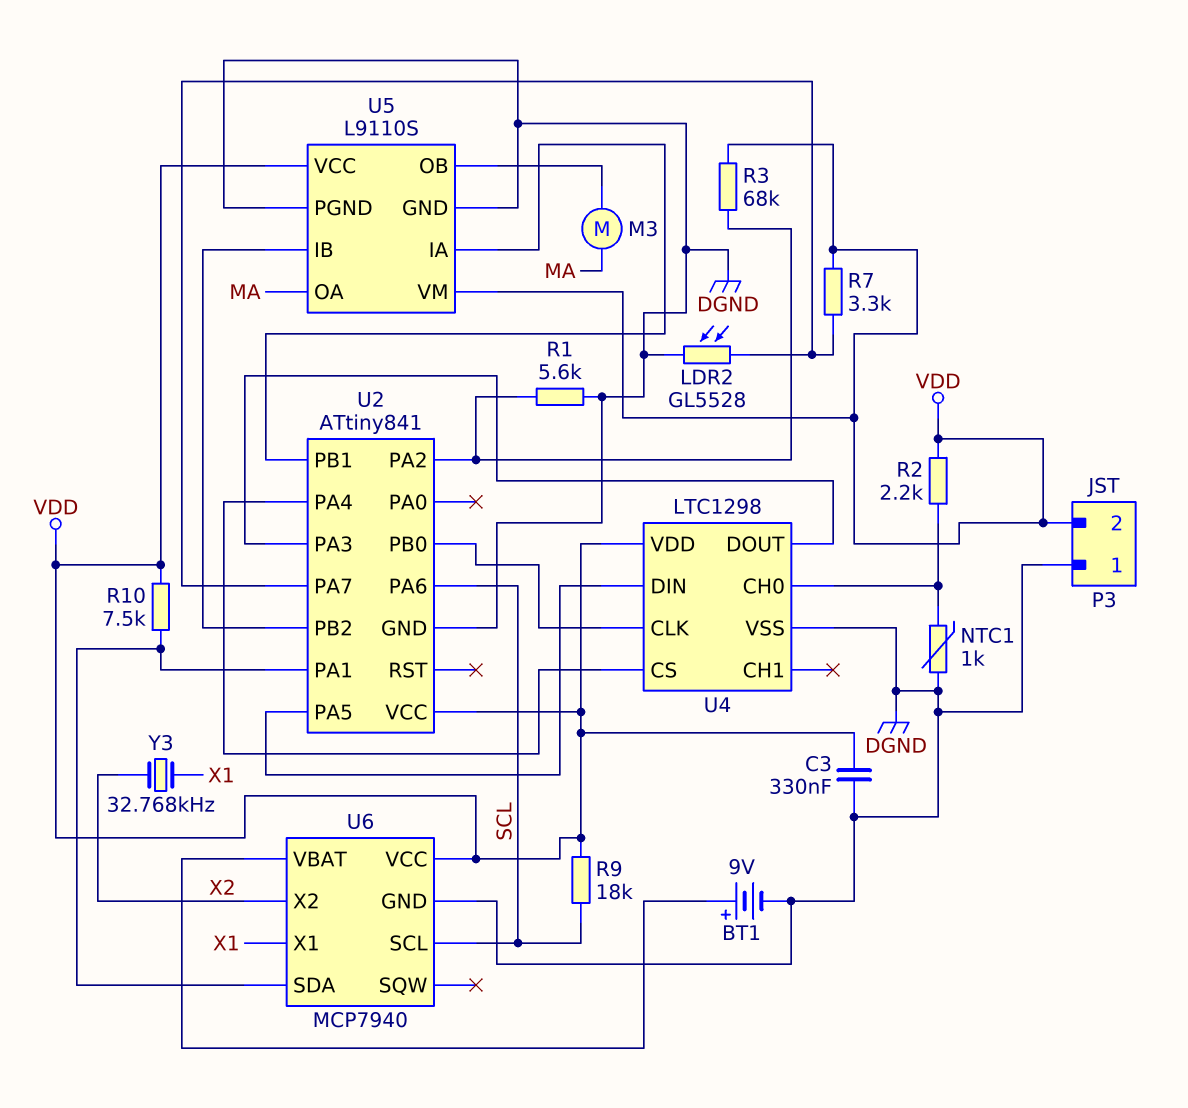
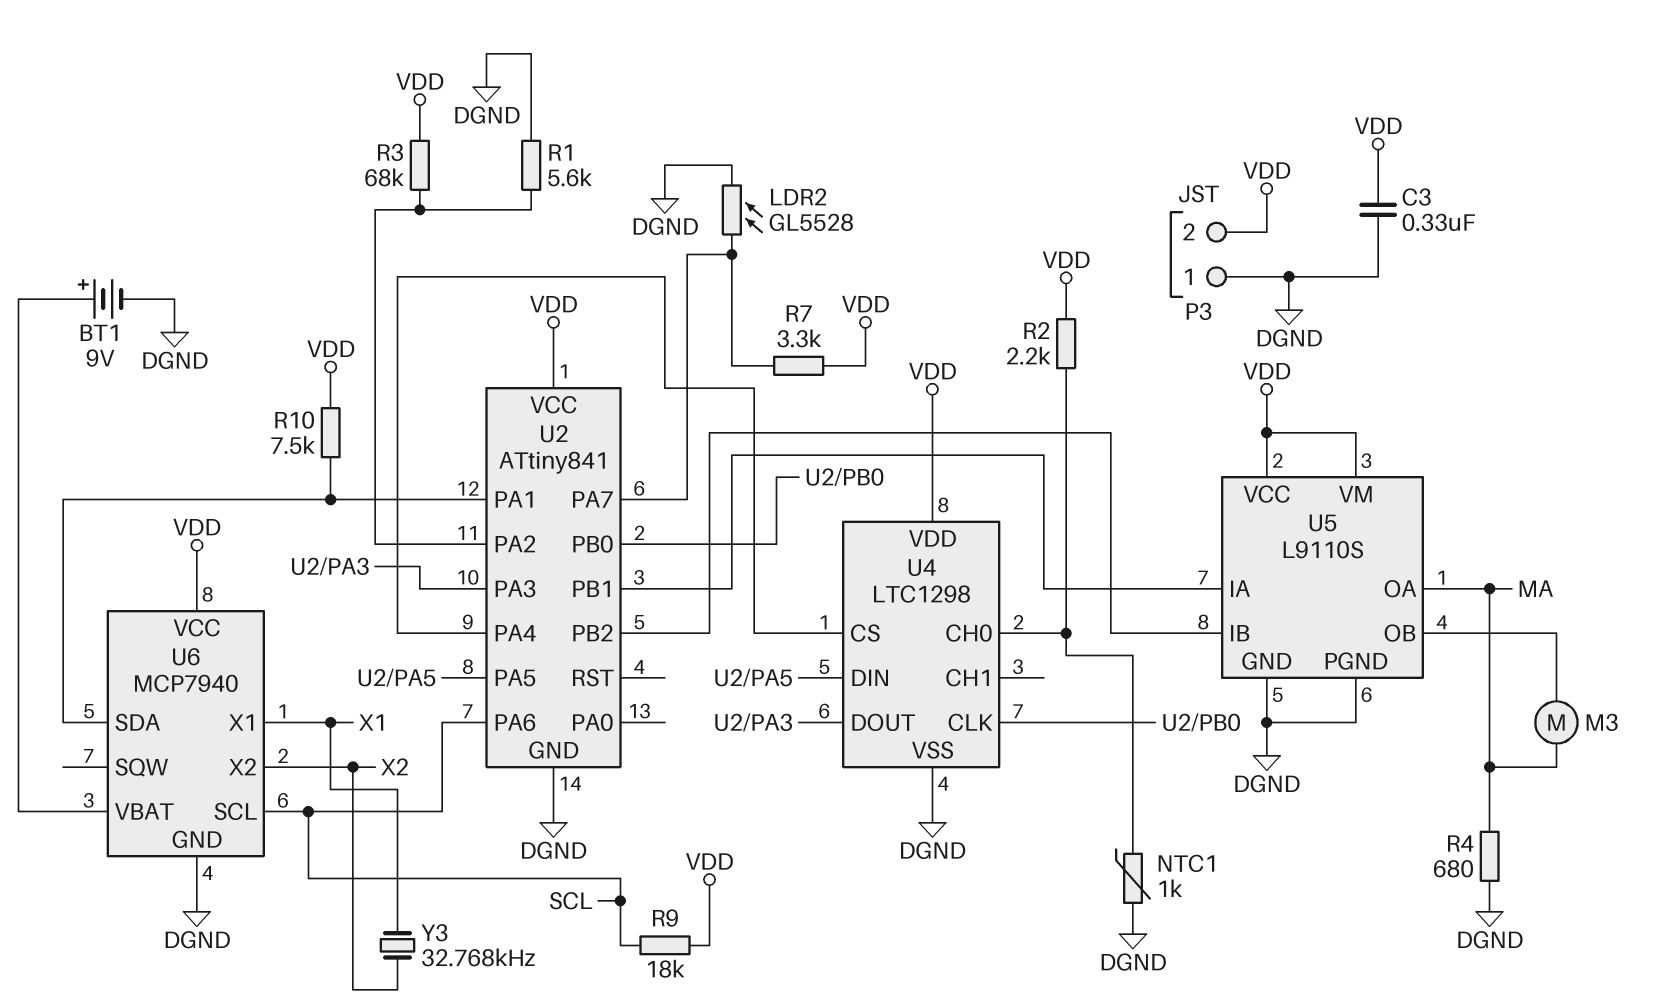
R4: none -> 680 (DGND, MA)

